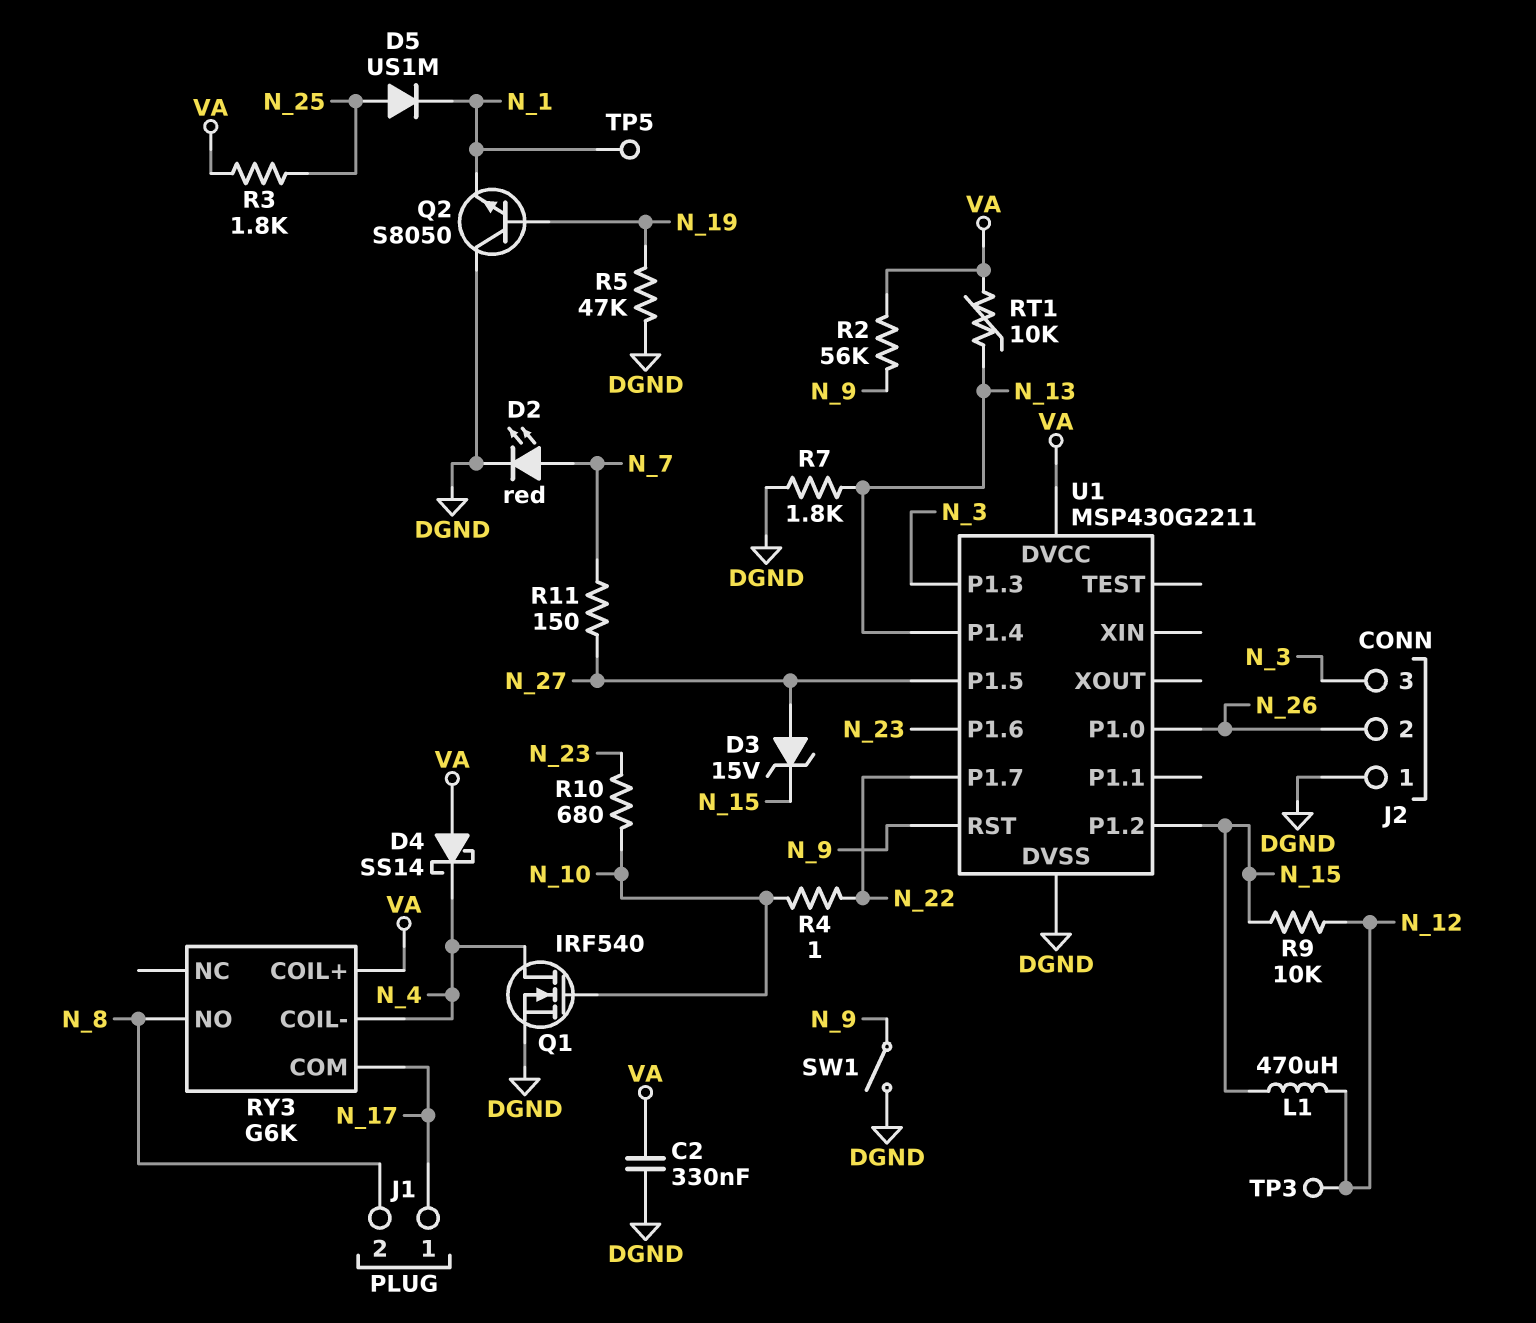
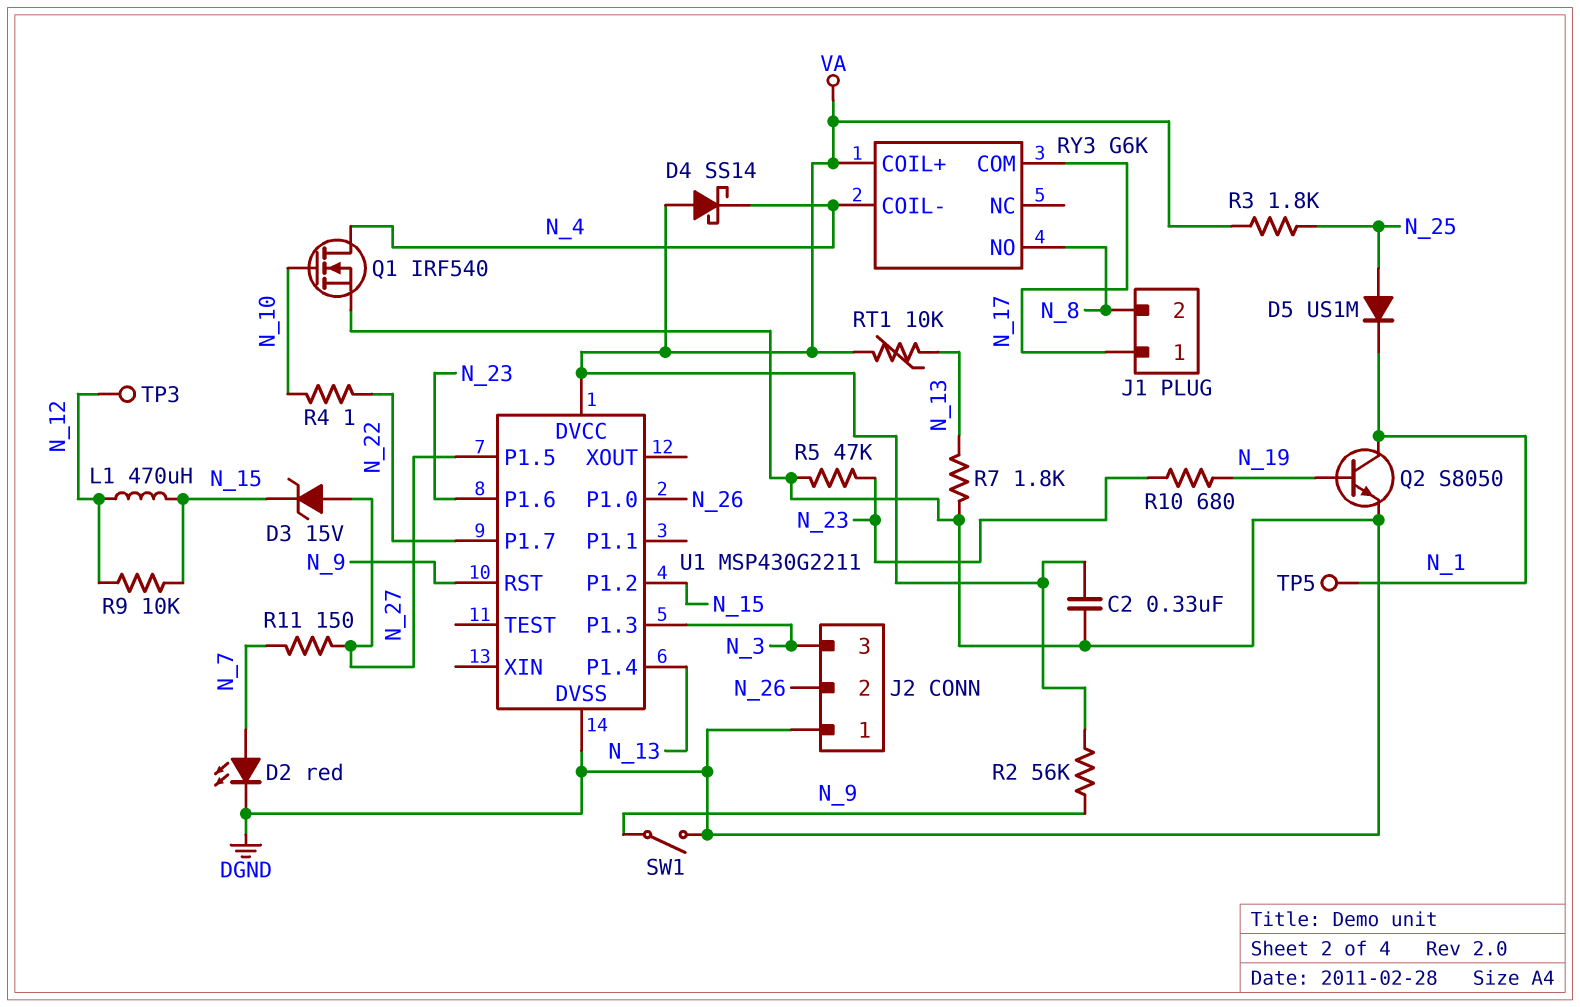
Q2: NPN S8050 (B N_19, C DGND, E N_1) -> NPN S8050 (B N_19, C N_1, E DGND)
R5: 47k (DGND, N_19) -> 47k (DGND, N_23)
R10: 680 (N_10, N_23) -> 680 (N_19, N_23)

